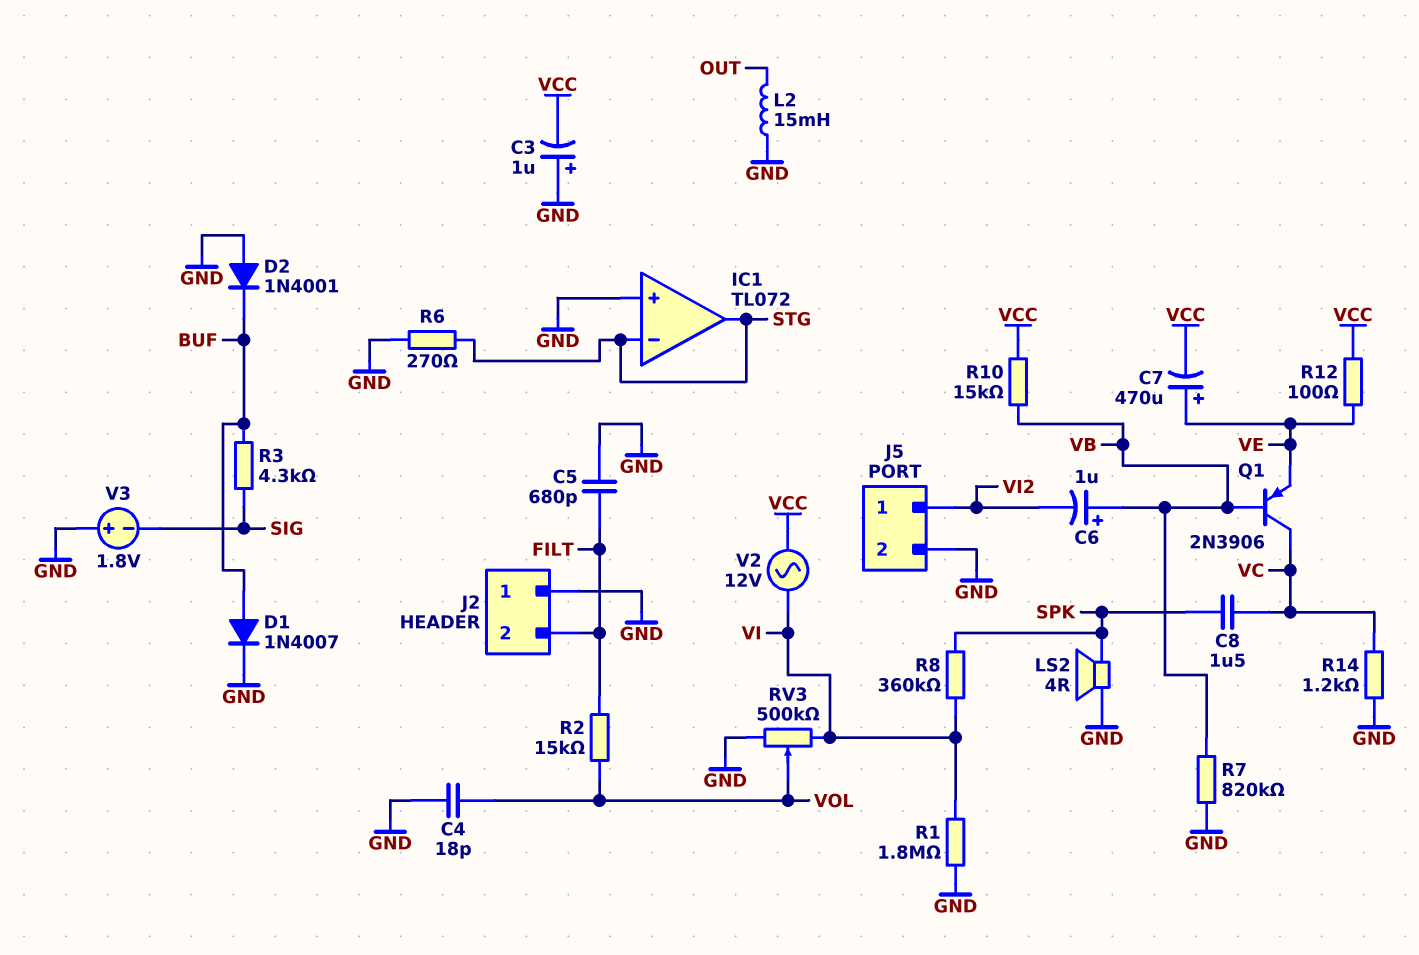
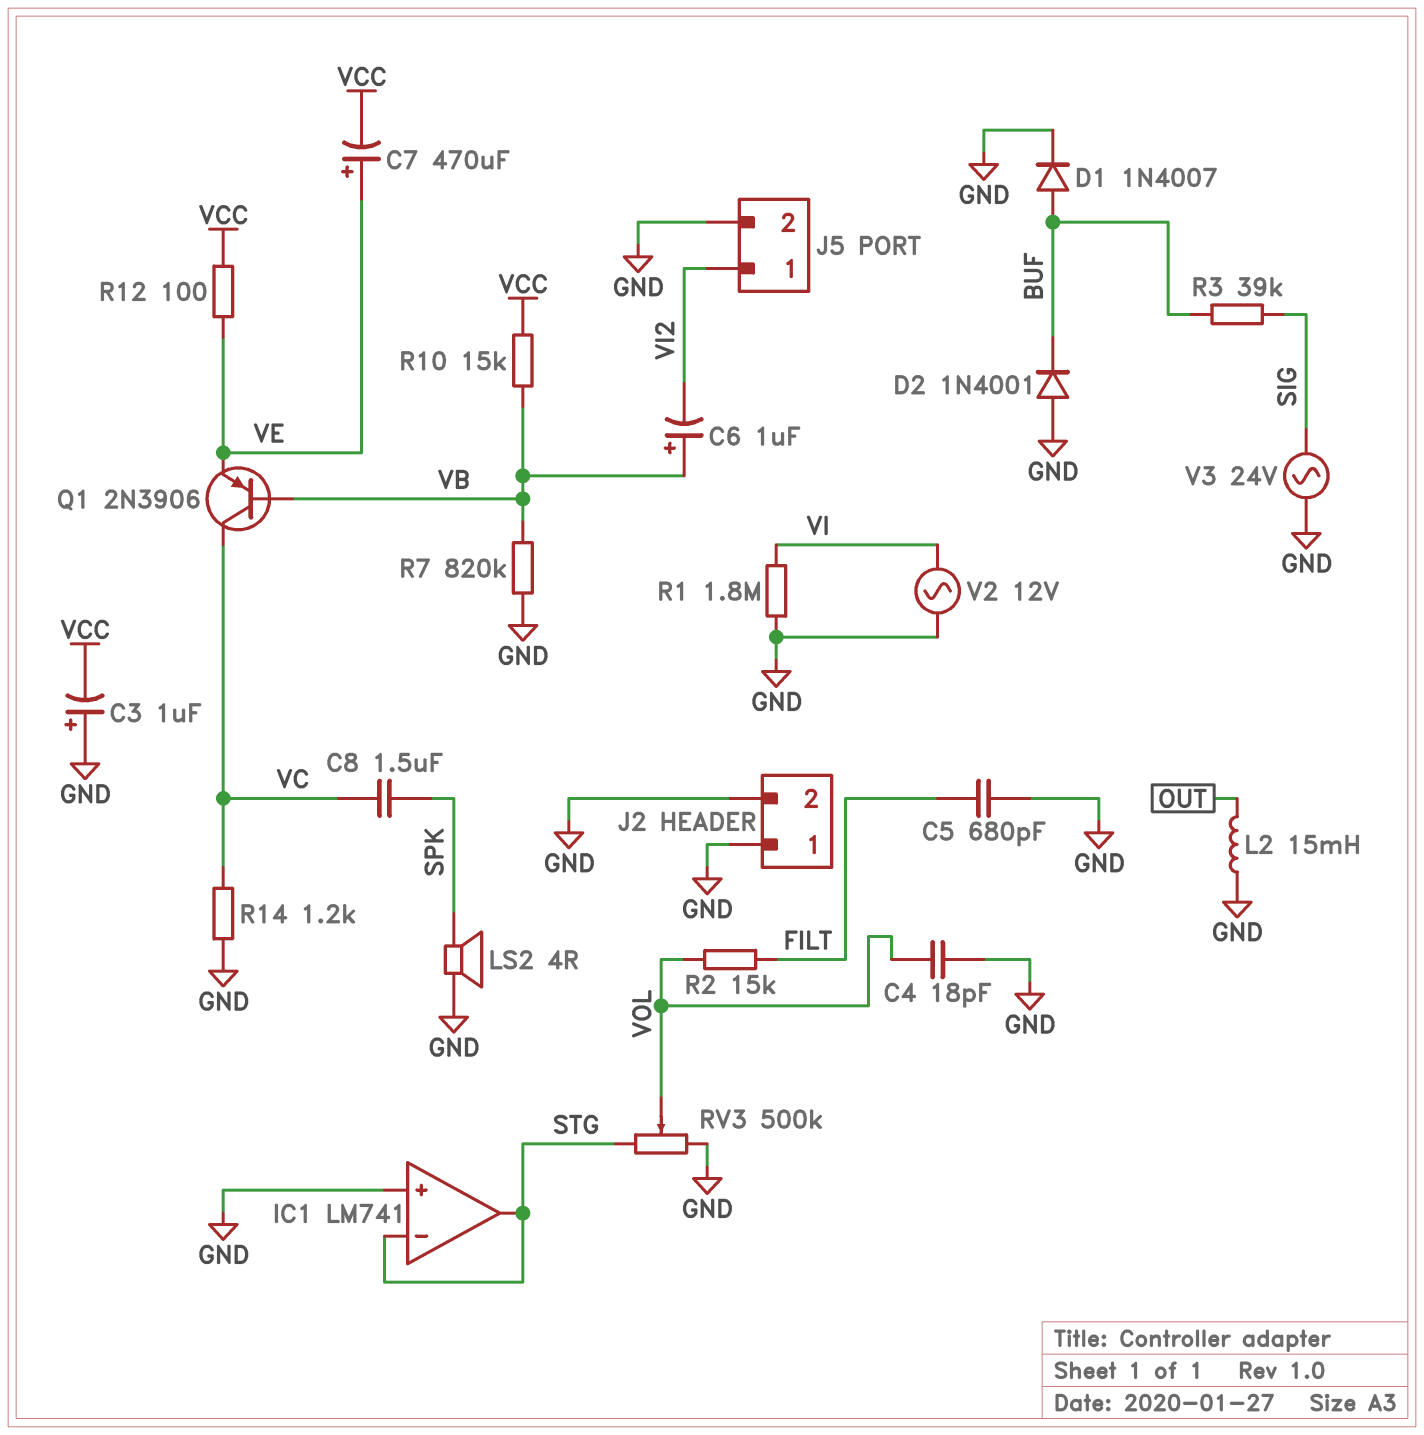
IC1: TL072 -> LM741
J2 pin 2: FILT -> GND
R3: 4.3k (BUF, SIG) -> 39k (BUF, SIG)
R6: 270 (GND, STG) -> none
R8: 360k (SPK, VI) -> none
RV3: 500k (GND, VI, wiper VOL) -> 500k (GND, STG, wiper VOL)
V2: AC 12V (VCC, VI) -> AC 12V (GND, VI)
V3: 1.8V (plus GND, minus SIG) -> AC 24V (GND, SIG)

